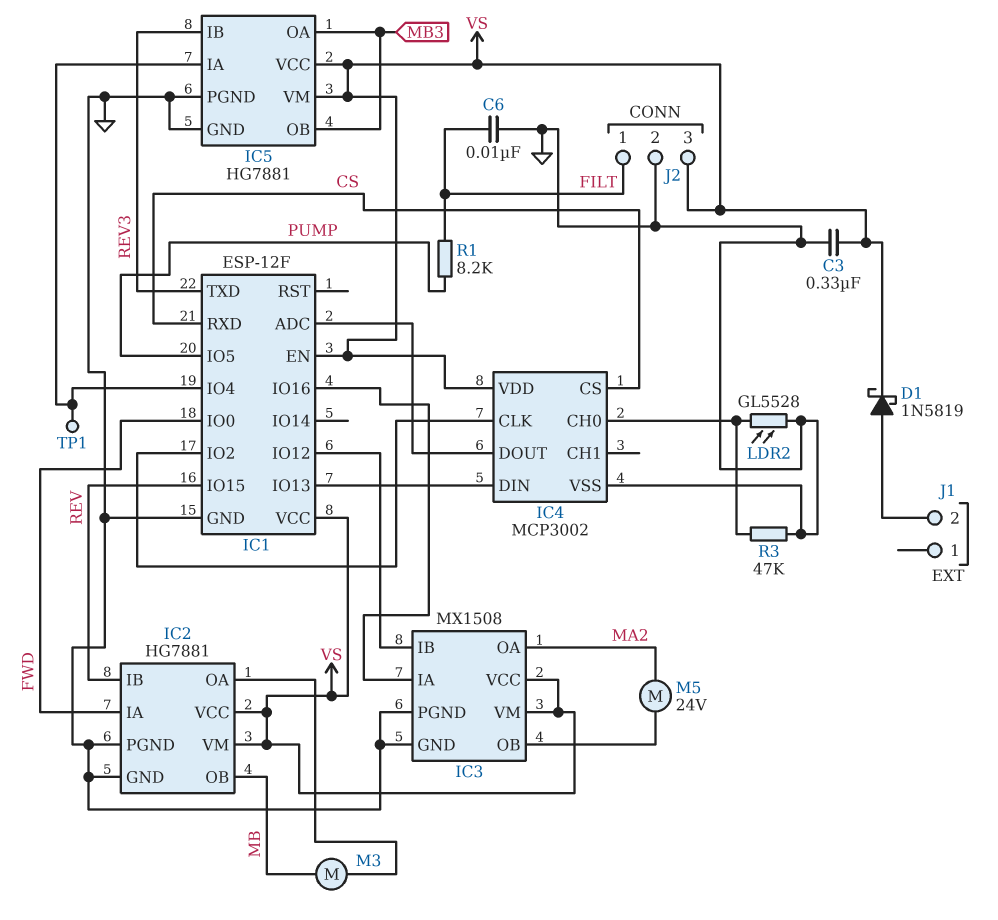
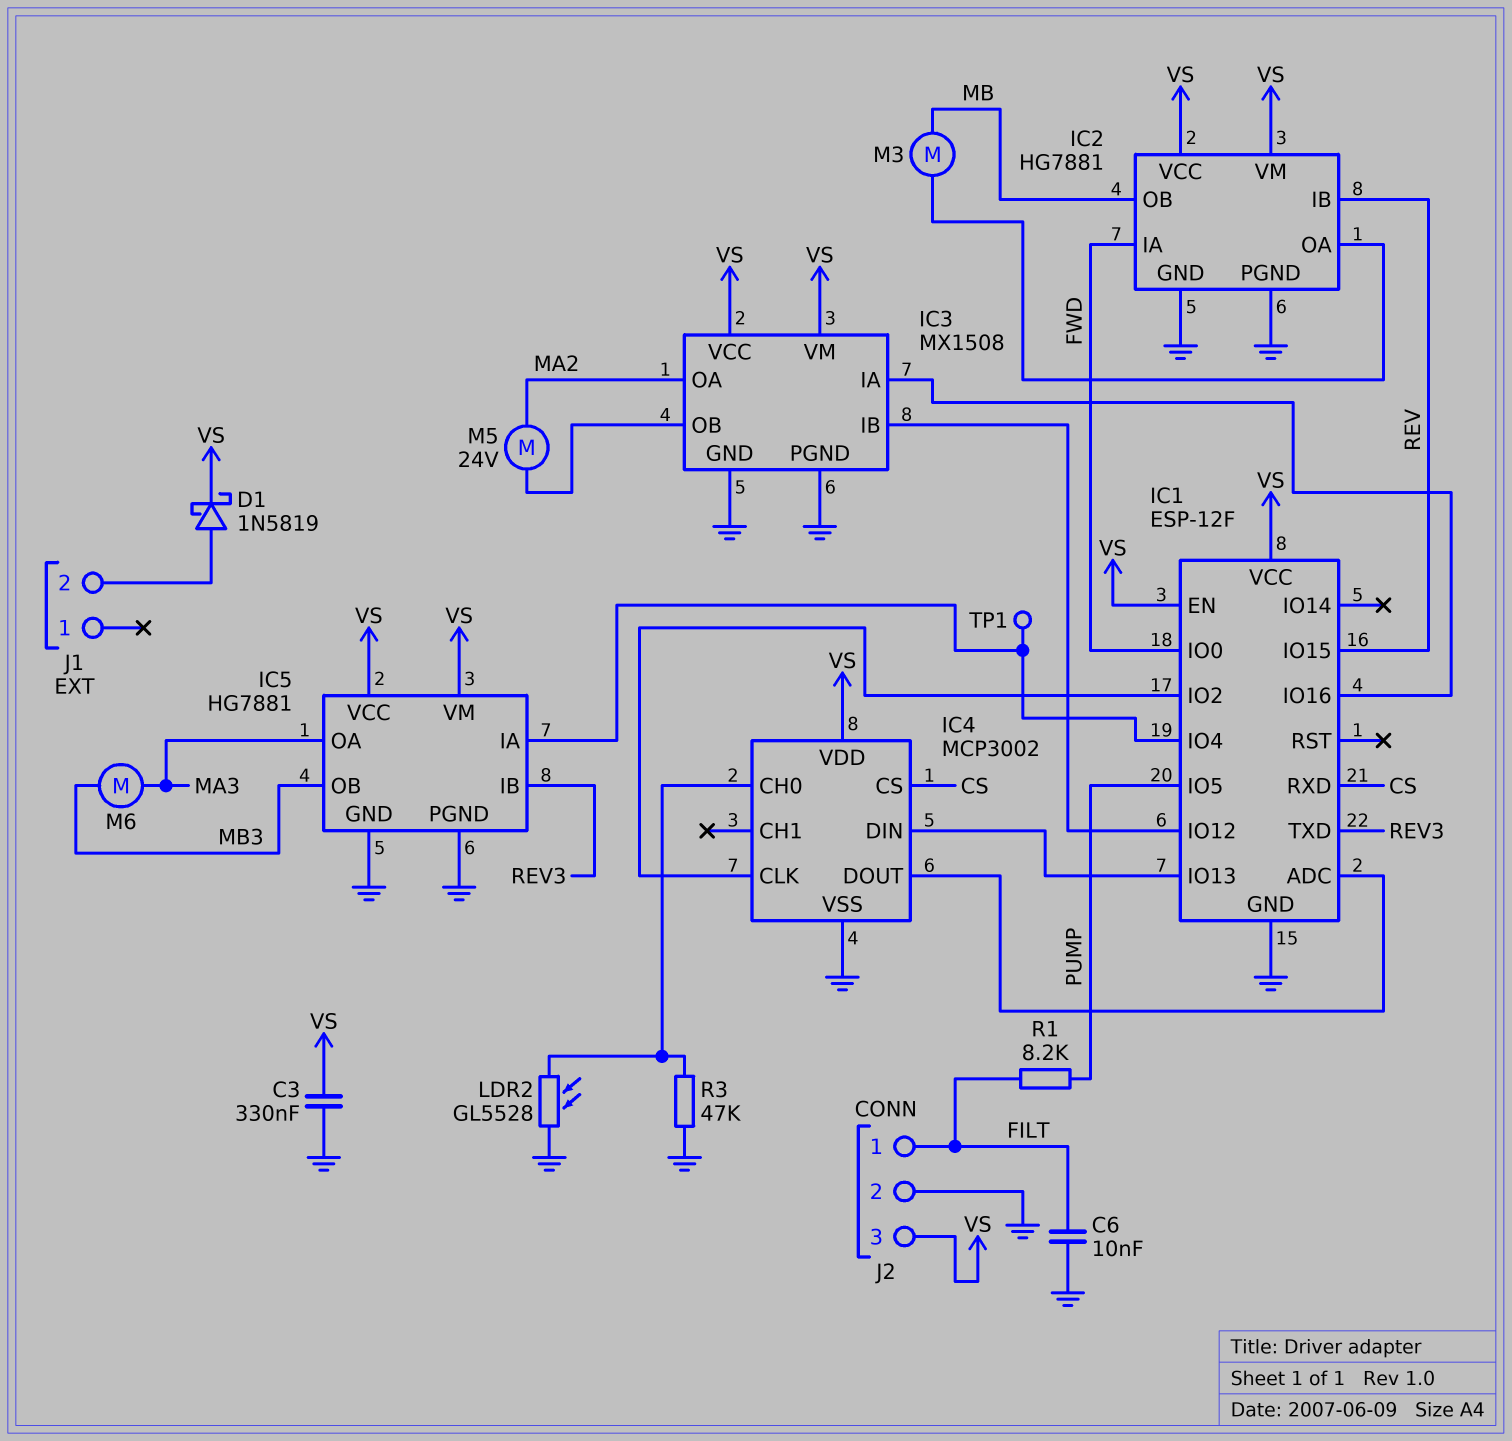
IC5 pin OA: MB3 -> MA3
M6: none -> motor (MA3, MB3)

